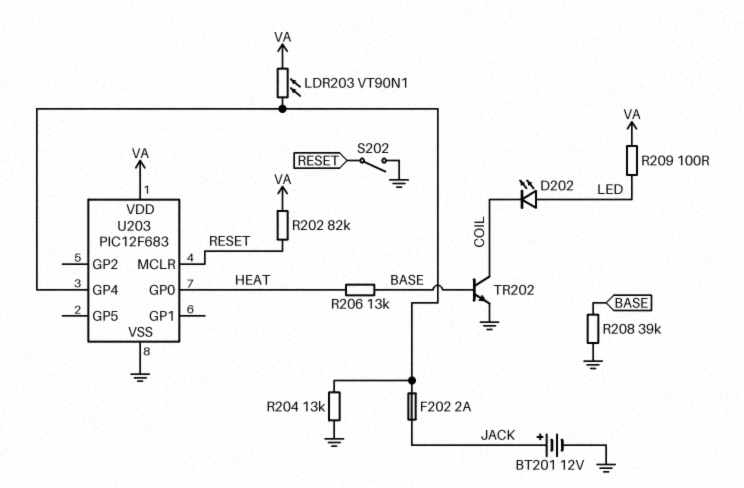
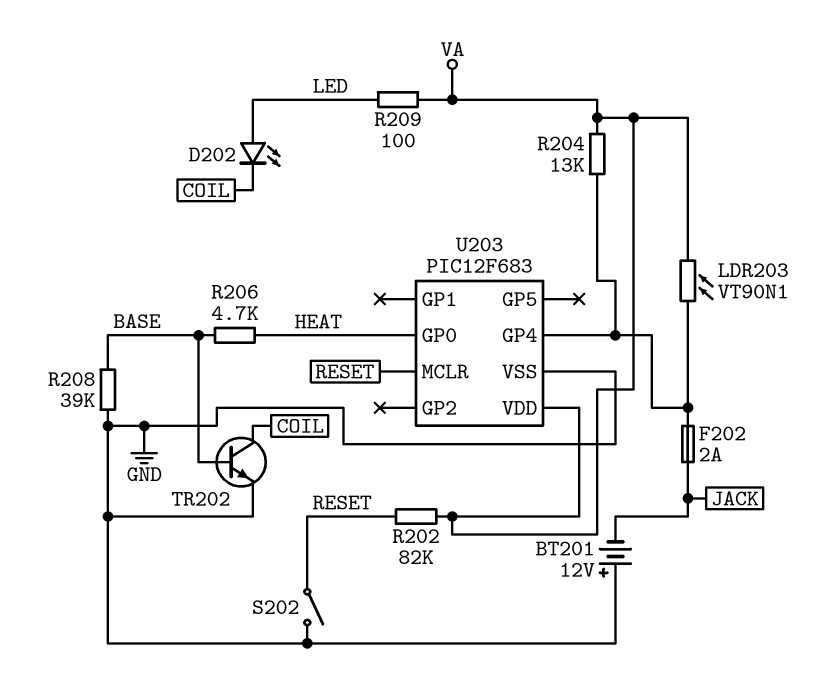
BT201: 12V (plus JACK, minus GND) -> 12V (plus GND, minus JACK)
R204: 13k (GND, U203/GP4) -> 13k (U203/GP4, VA)
R206: 13k (BASE, HEAT) -> 4.7k (BASE, HEAT)

